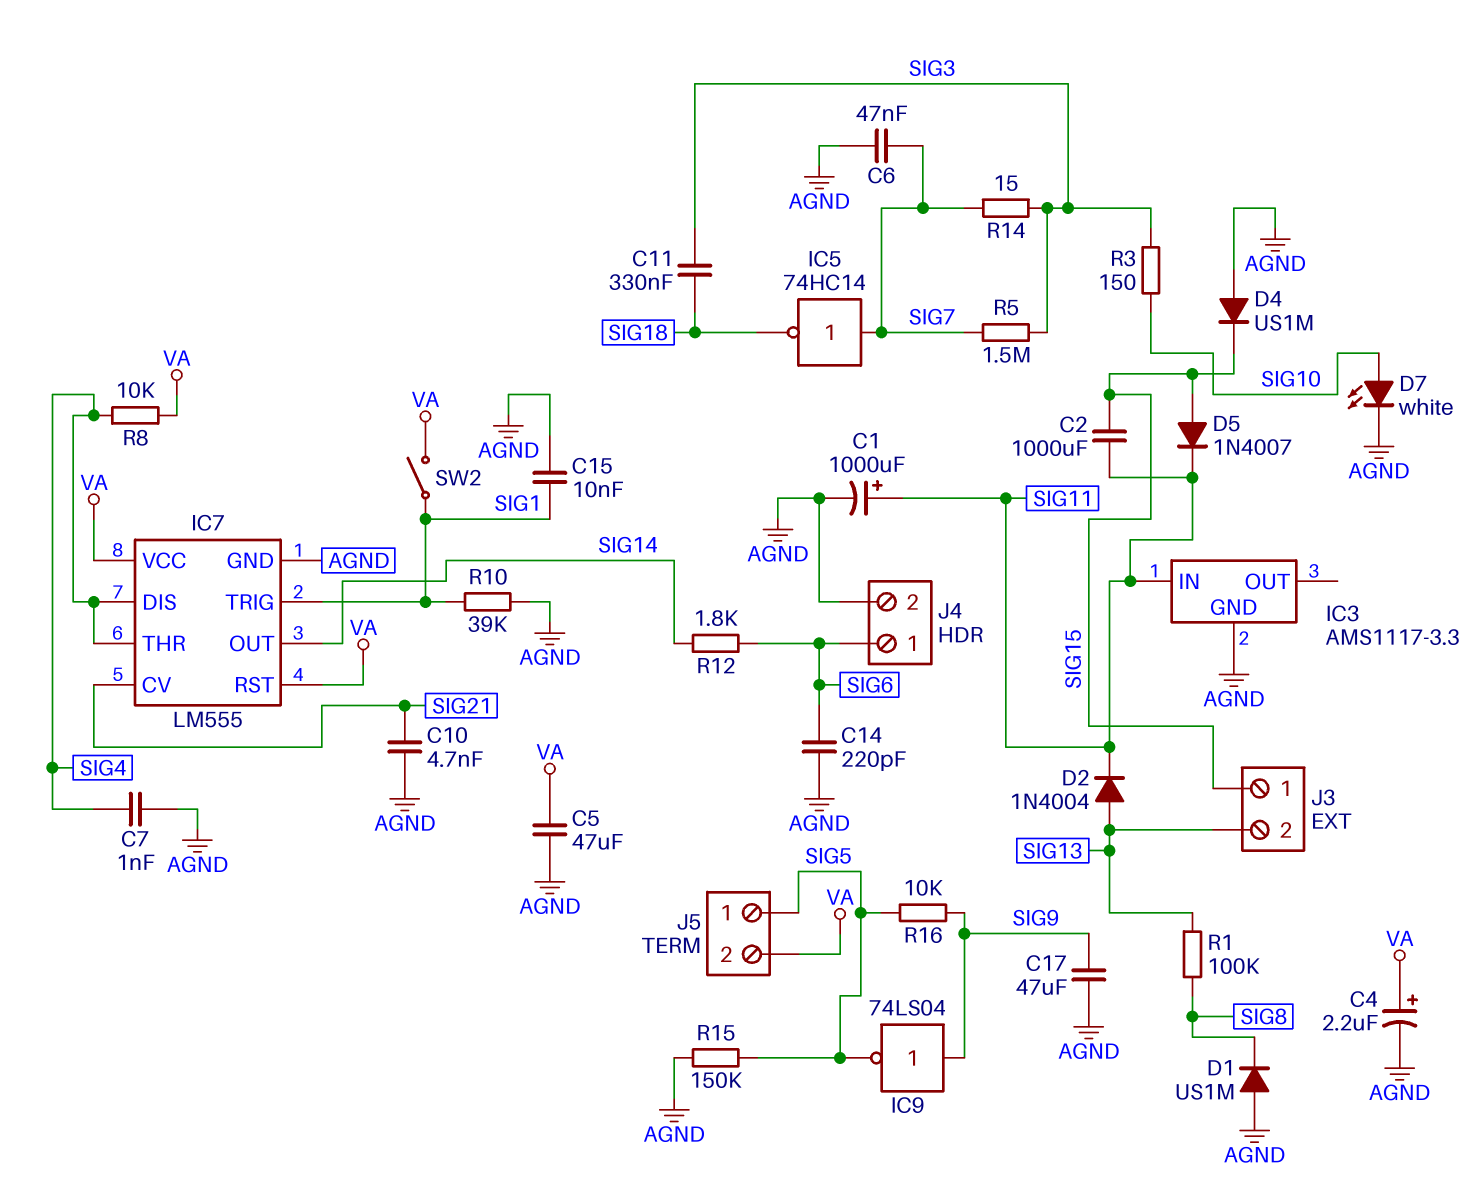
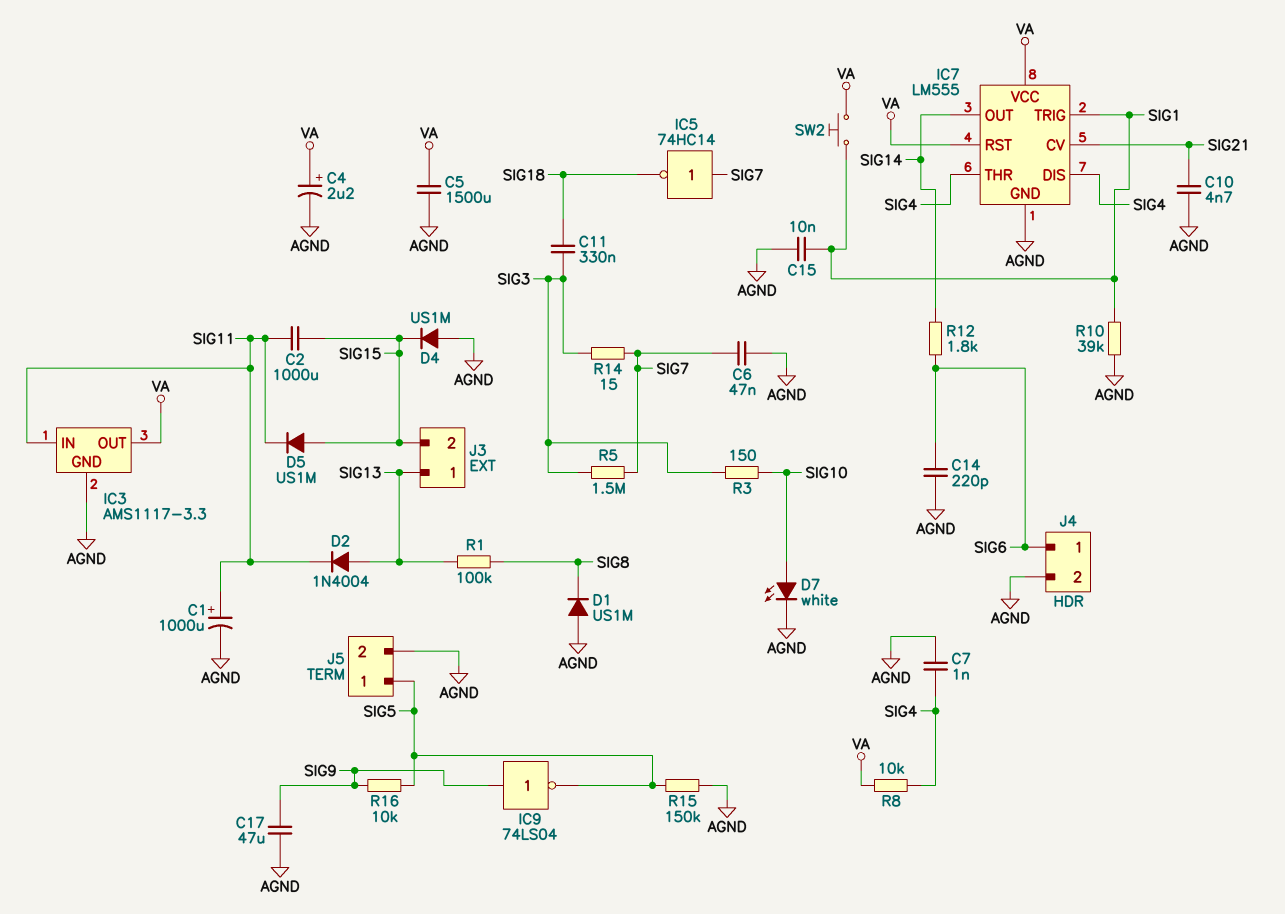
C5: 47uF (AGND, VA) -> 1500uF (AGND, VA)
D5: diode 1N4007 (A SIG15, K SIG11) -> diode US1M (A SIG15, K SIG11)
IC3 pin OUT: none -> VA
J3 pin 1: SIG15 -> SIG13
J3 pin 2: SIG13 -> SIG15
J5 pin 2: VA -> AGND
SW2: switch (SIG1, VA) -> button (SIG1, VA)

